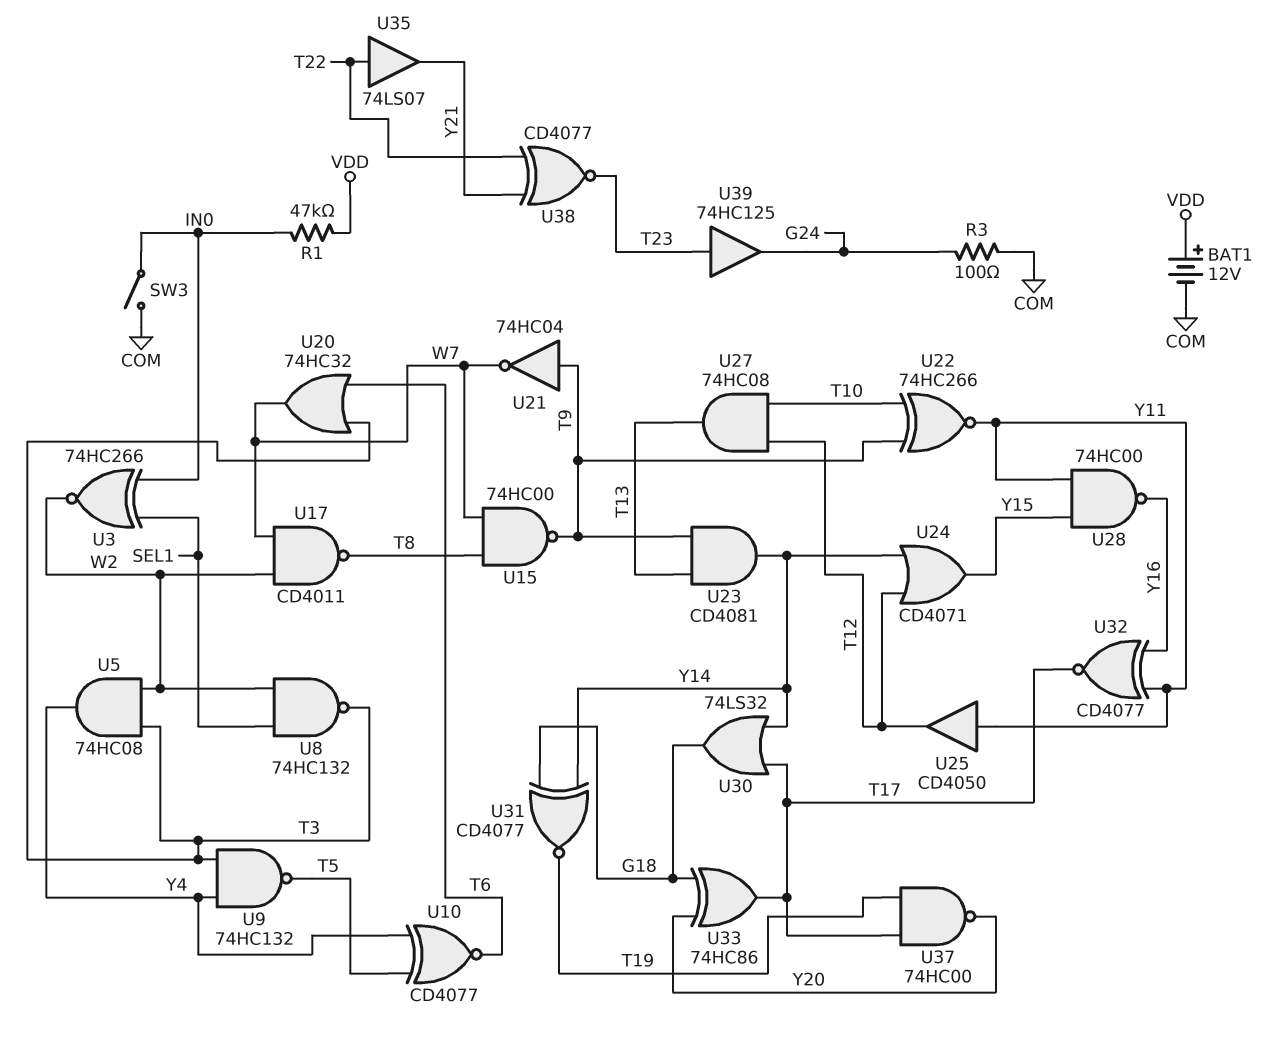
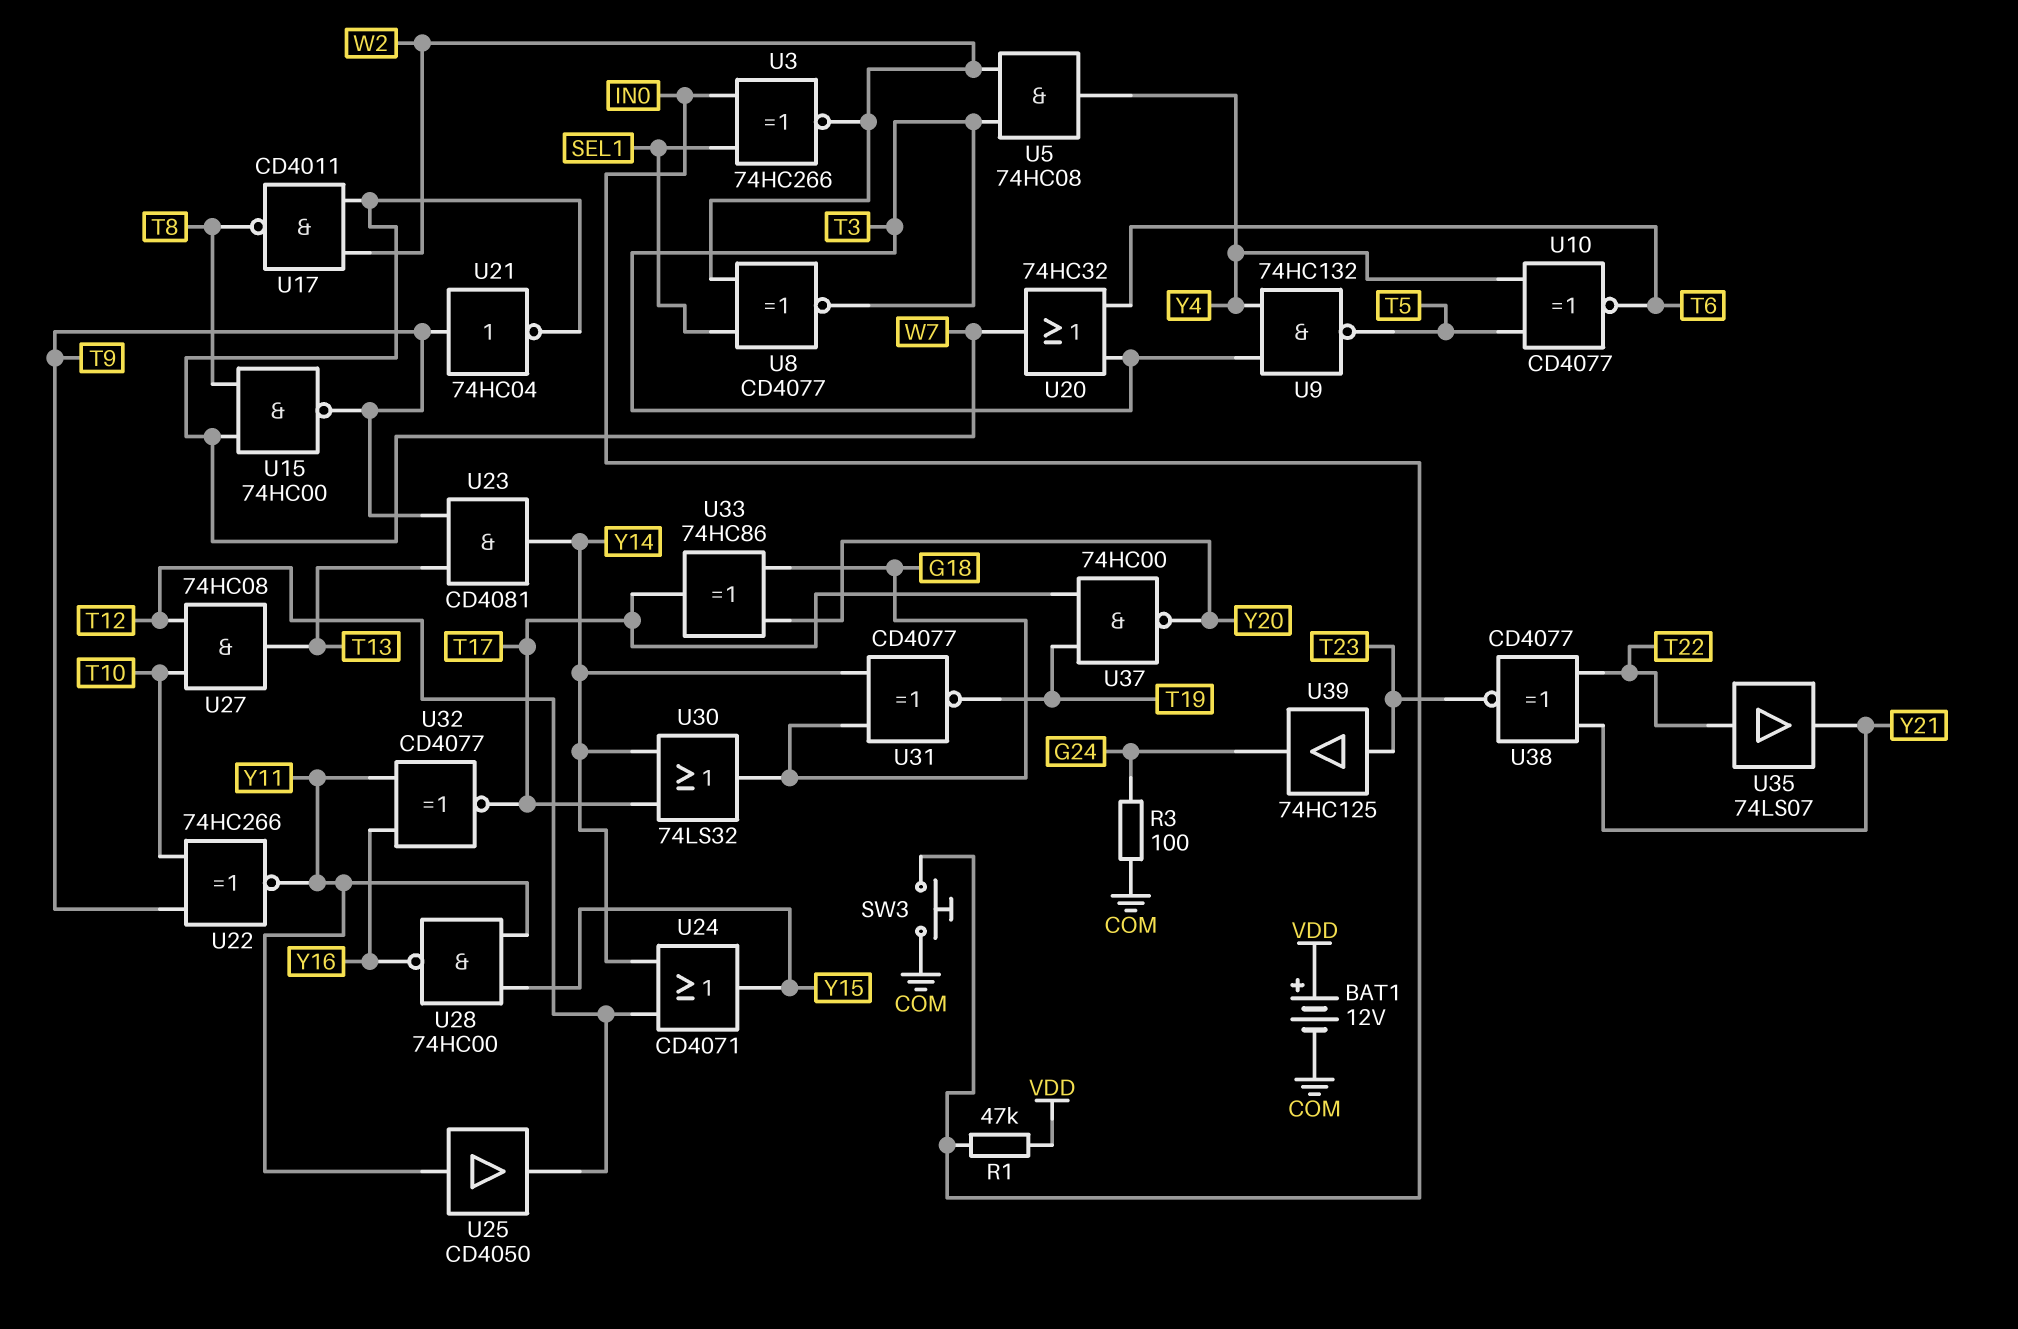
SW3: switch (COM, IN0) -> button (COM, IN0)
U8: NAND 74HC132 (in SEL1, in W2, out T3) -> XNOR CD4077 (in SEL1, in W2, out T3)

